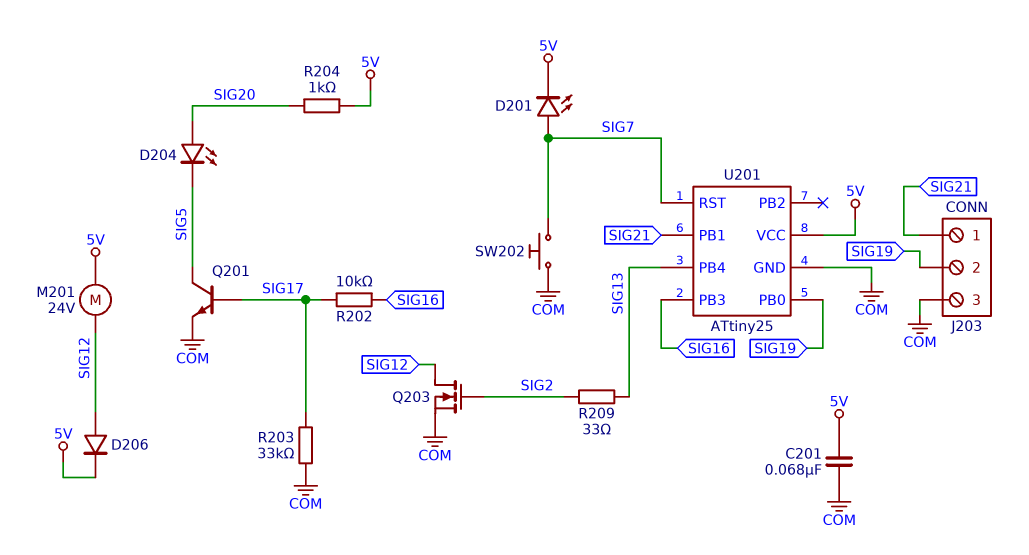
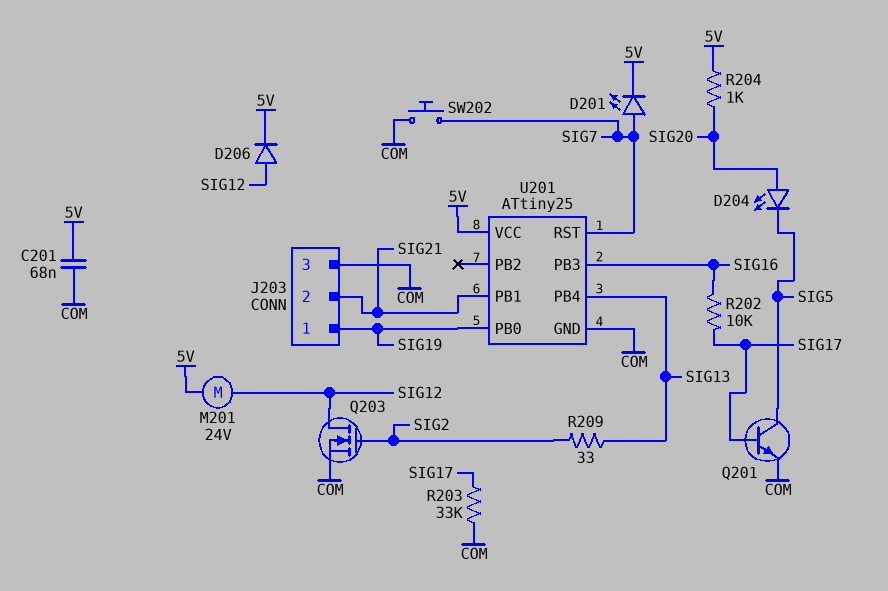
J203 pin 1: SIG21 -> SIG19
J203 pin 2: SIG19 -> SIG21

